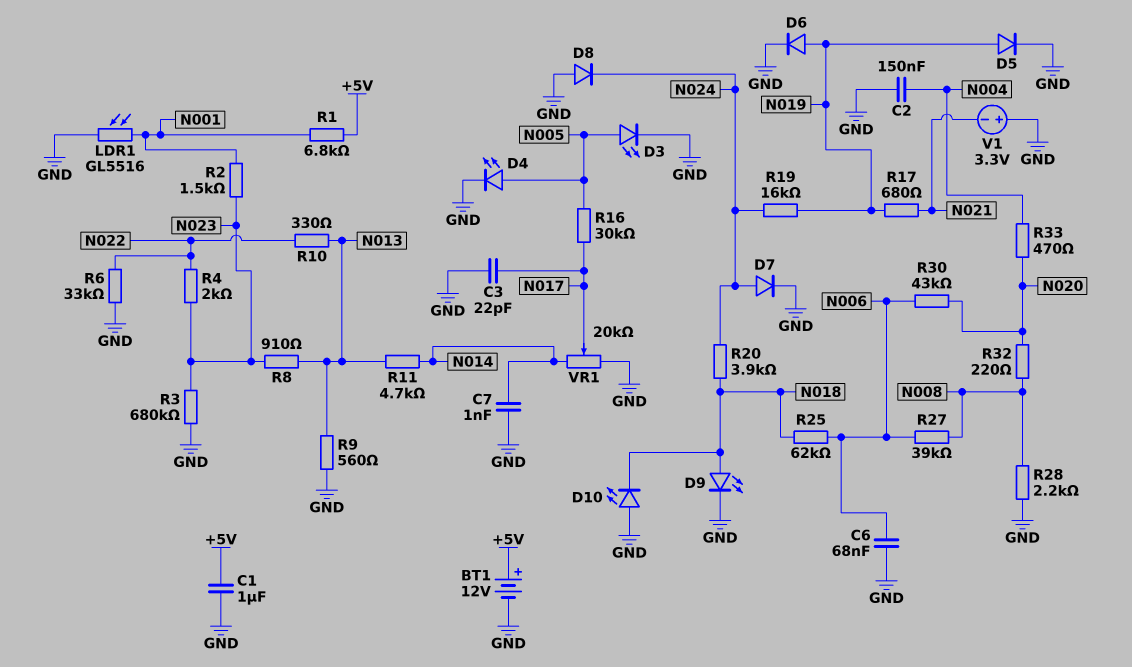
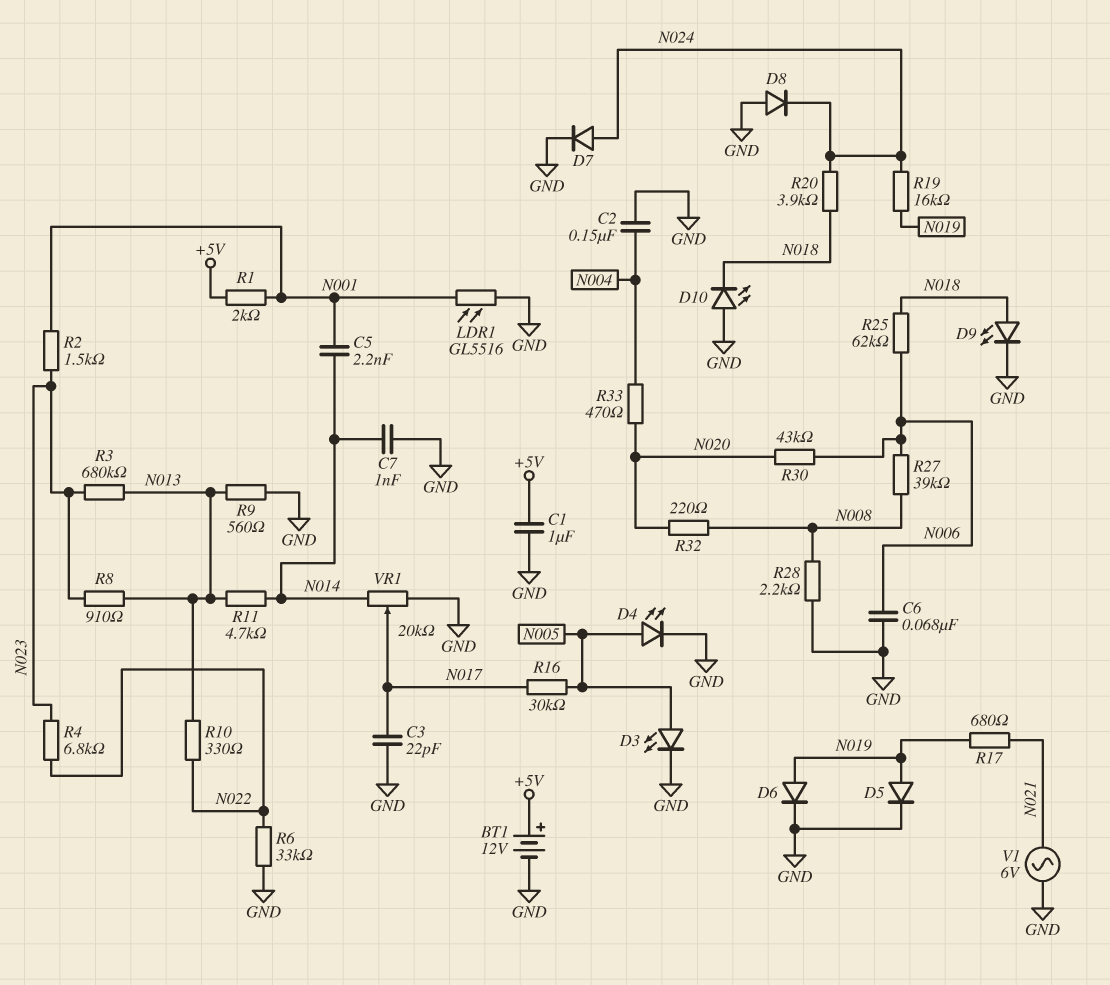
C5: none -> 2.2nF (N001, N014)
R1: 6.8k (+5V, N001) -> 2k (+5V, N001)
R3: 680k (GND, N023) -> 680k (N013, N023)
R4: 2k (N022, N023) -> 6.8k (N022, N023)
V1: 3.3V (plus GND, minus N021) -> AC 6V (GND, N021)

